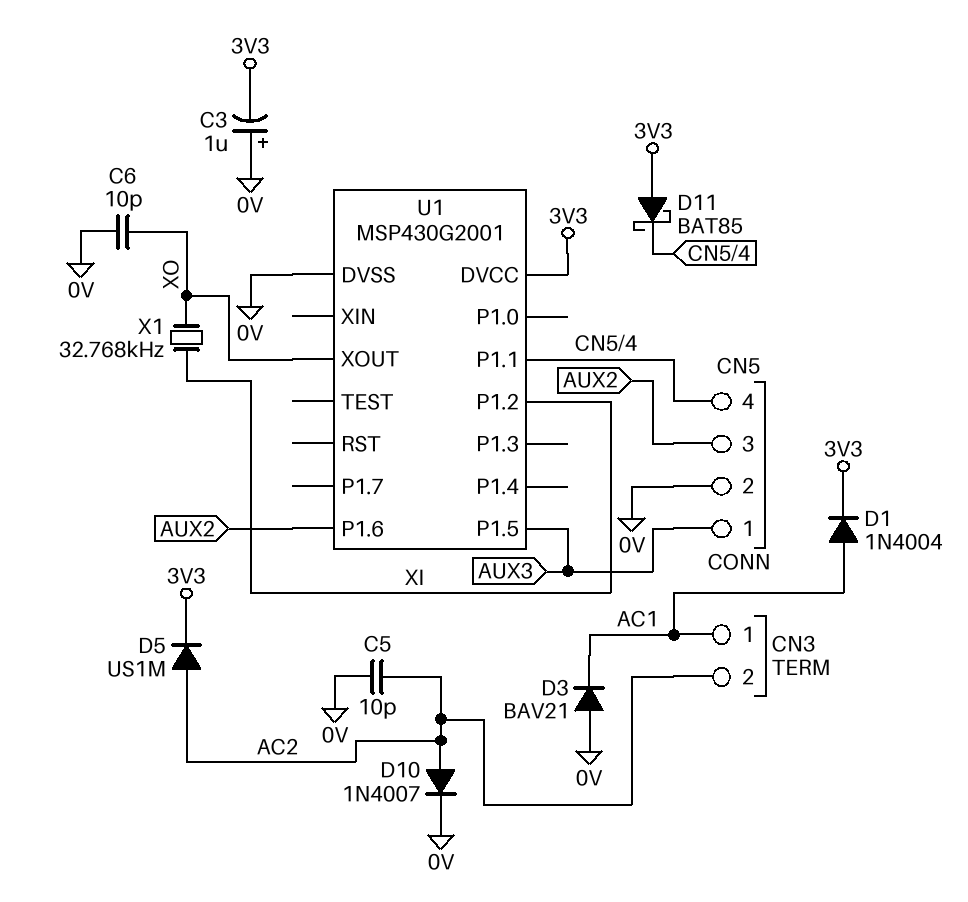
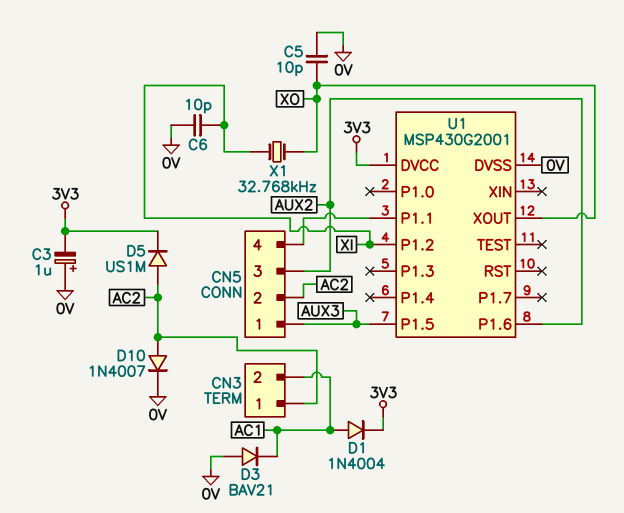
C5: 10pF (0V, AC2) -> 10pF (0V, XO)
C6: 10pF (0V, XO) -> 10pF (0V, XI)
CN3 pin 1: AC1 -> AC2
CN3 pin 2: AC2 -> AC1
CN5 pin 2: 0V -> AC2
D11: schottky BAT85 (A 3V3, K CN5/4) -> none

